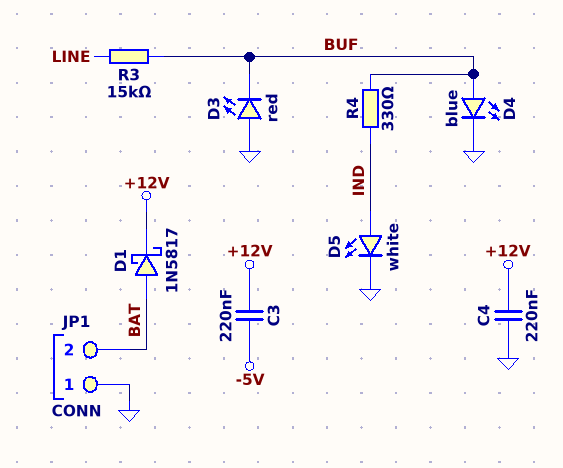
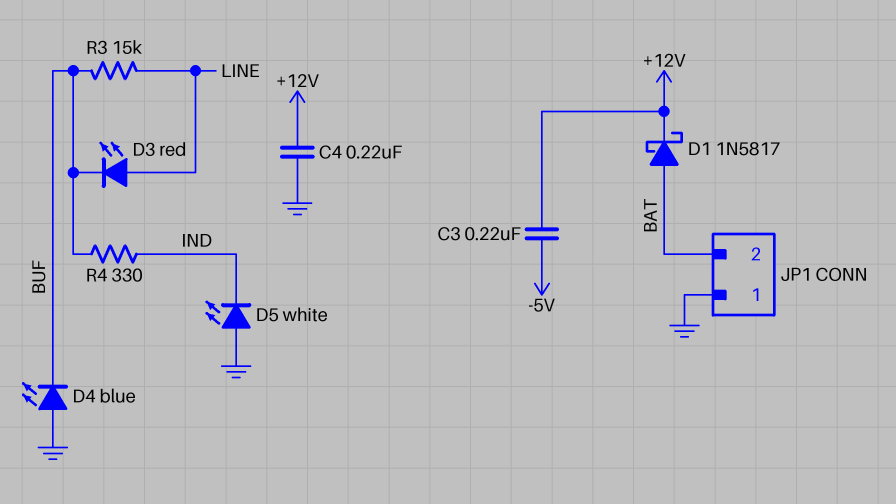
D3: LED red (A GND, K BUF) -> LED red (A LINE, K BUF)
D4: LED blue (A BUF, K GND) -> LED blue (A GND, K BUF)
D5: LED white (A IND, K GND) -> LED white (A GND, K IND)

